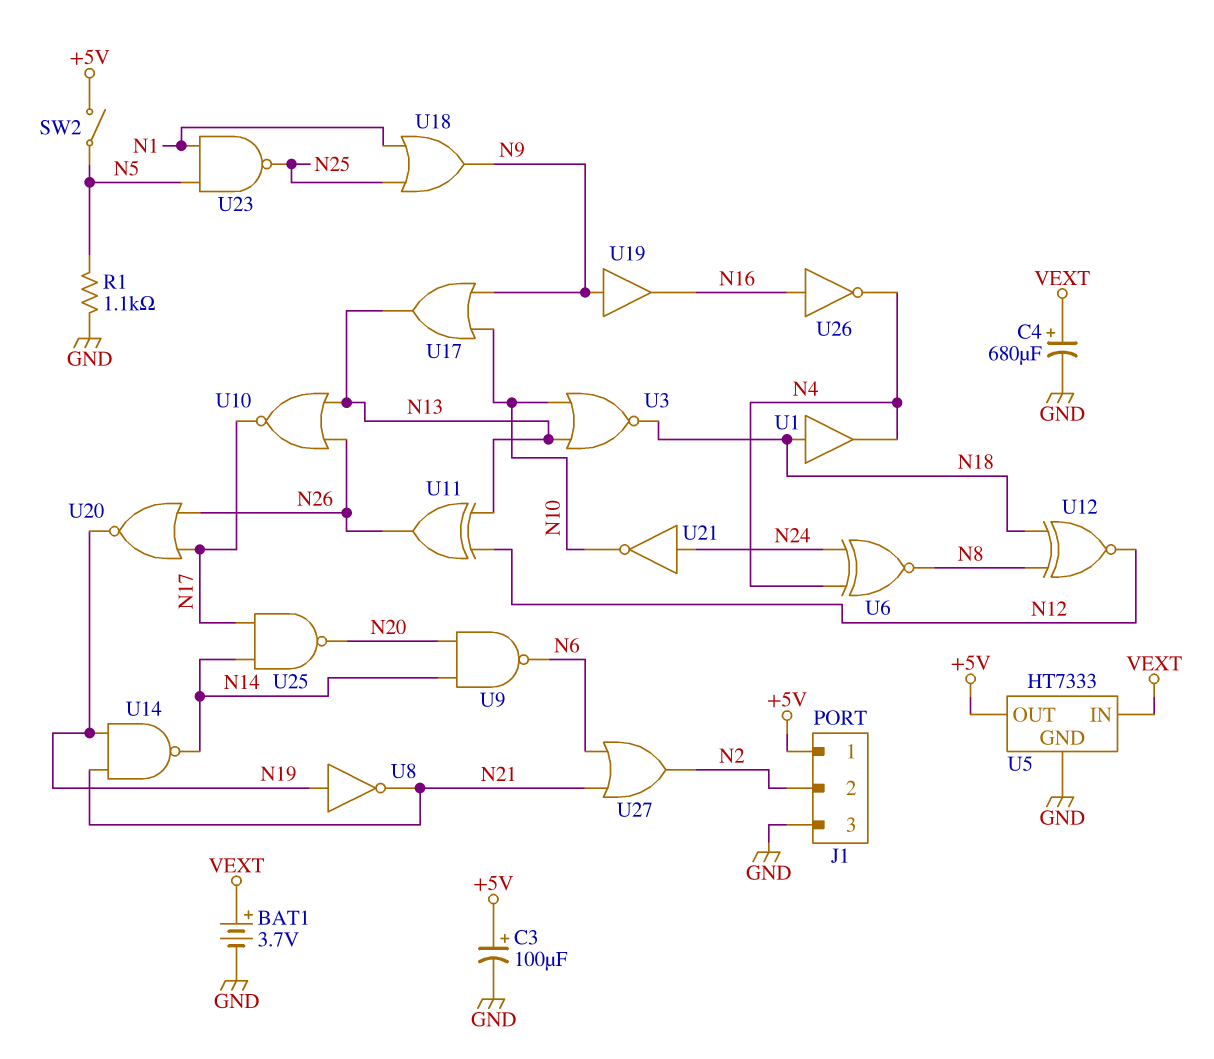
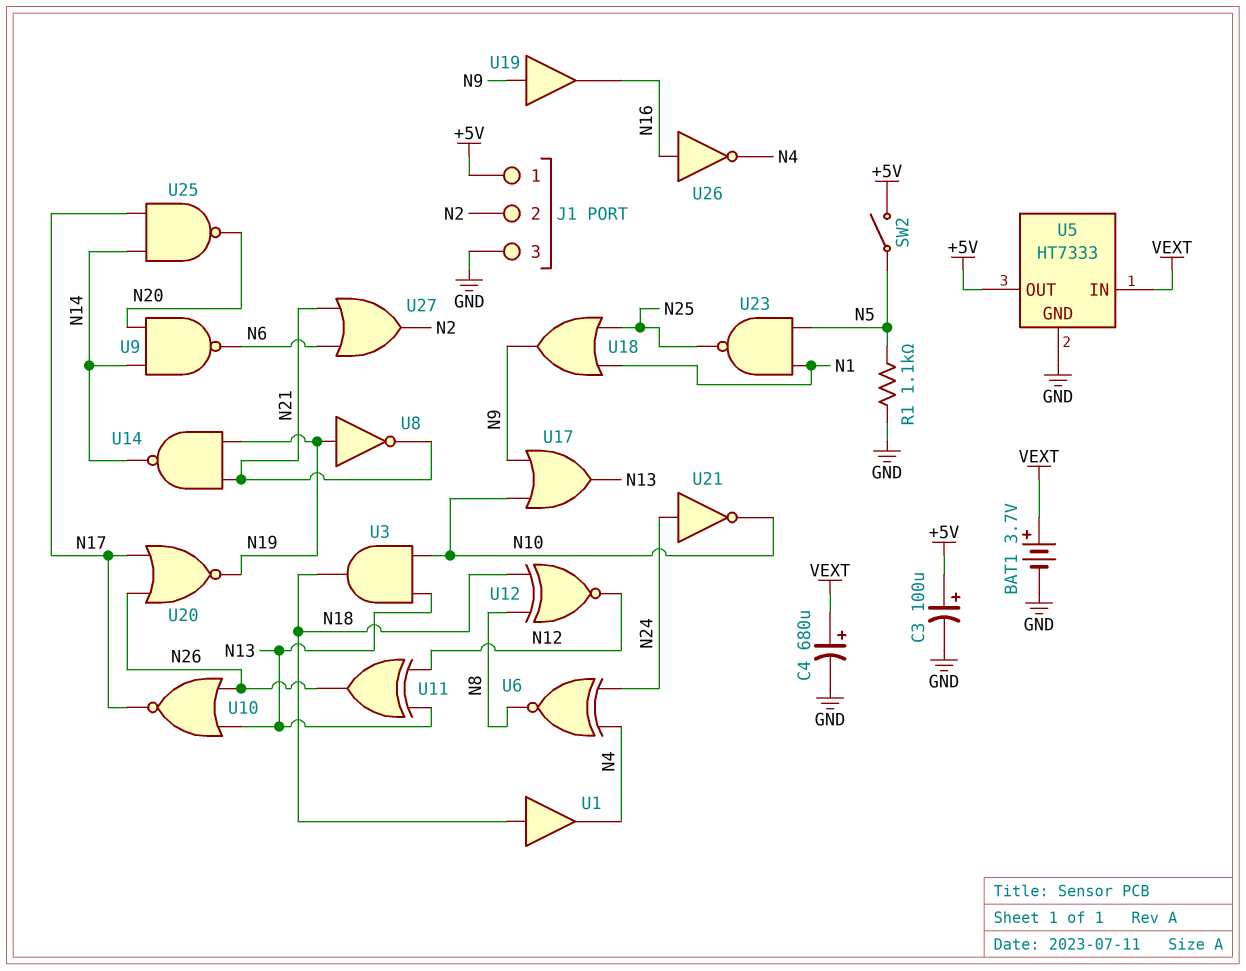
U3: NOR (in N10, in N13, out N18) -> AND (in N10, in N13, out N18)

